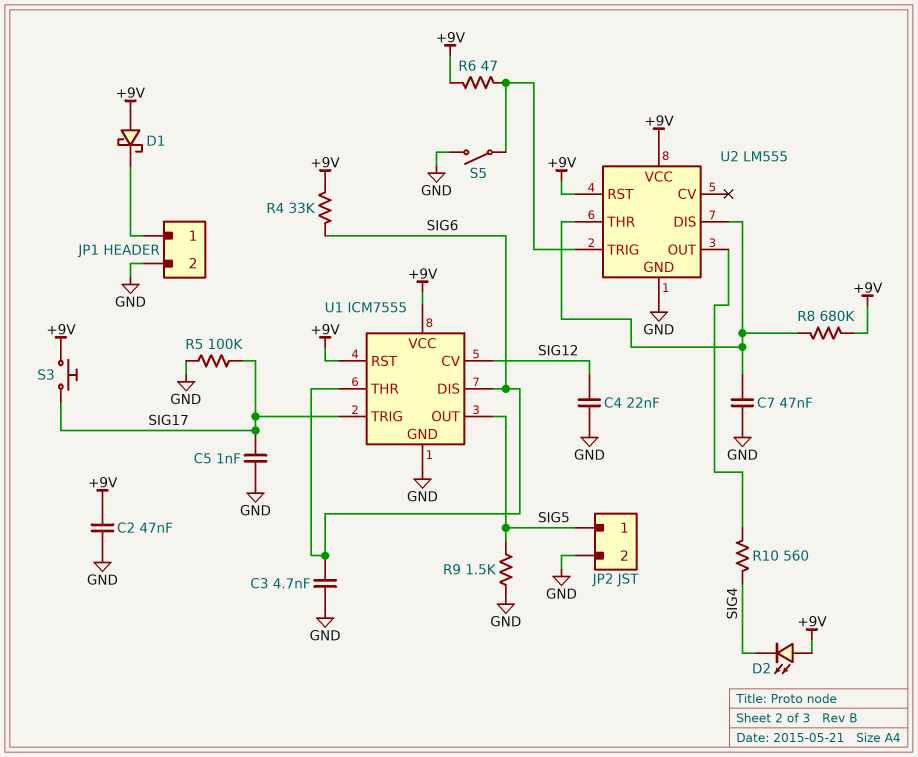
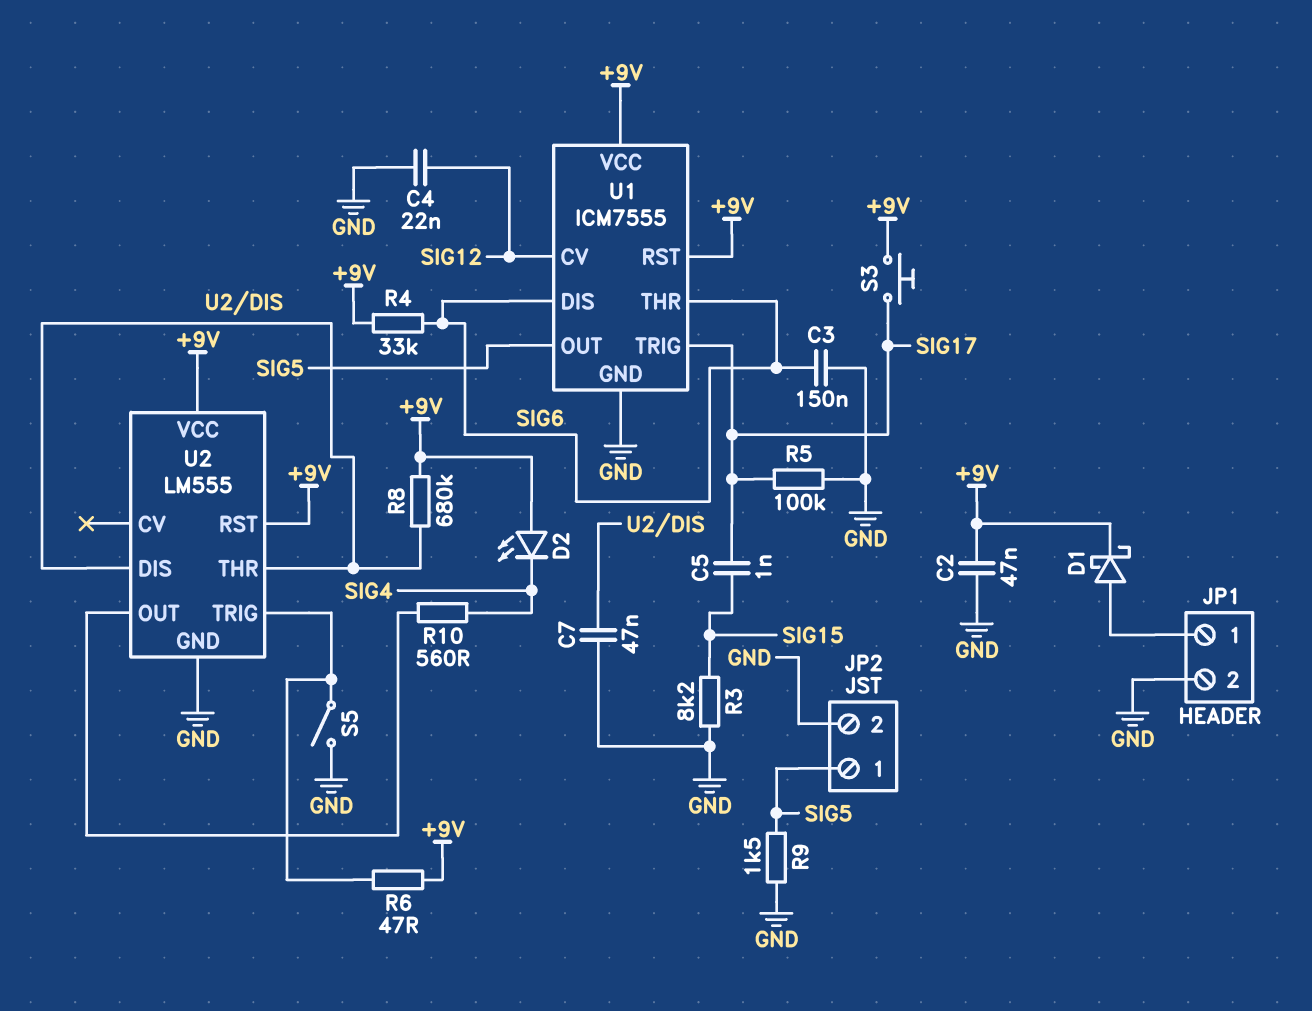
C3: 4.7nF (GND, SIG6) -> 150nF (GND, SIG6)
C5: 1nF (GND, SIG17) -> 1nF (SIG15, SIG17)
D1: schottky (A +9V, K JP1/1) -> schottky (A JP1/1, K +9V)
R3: none -> 8.2k (GND, SIG15)

